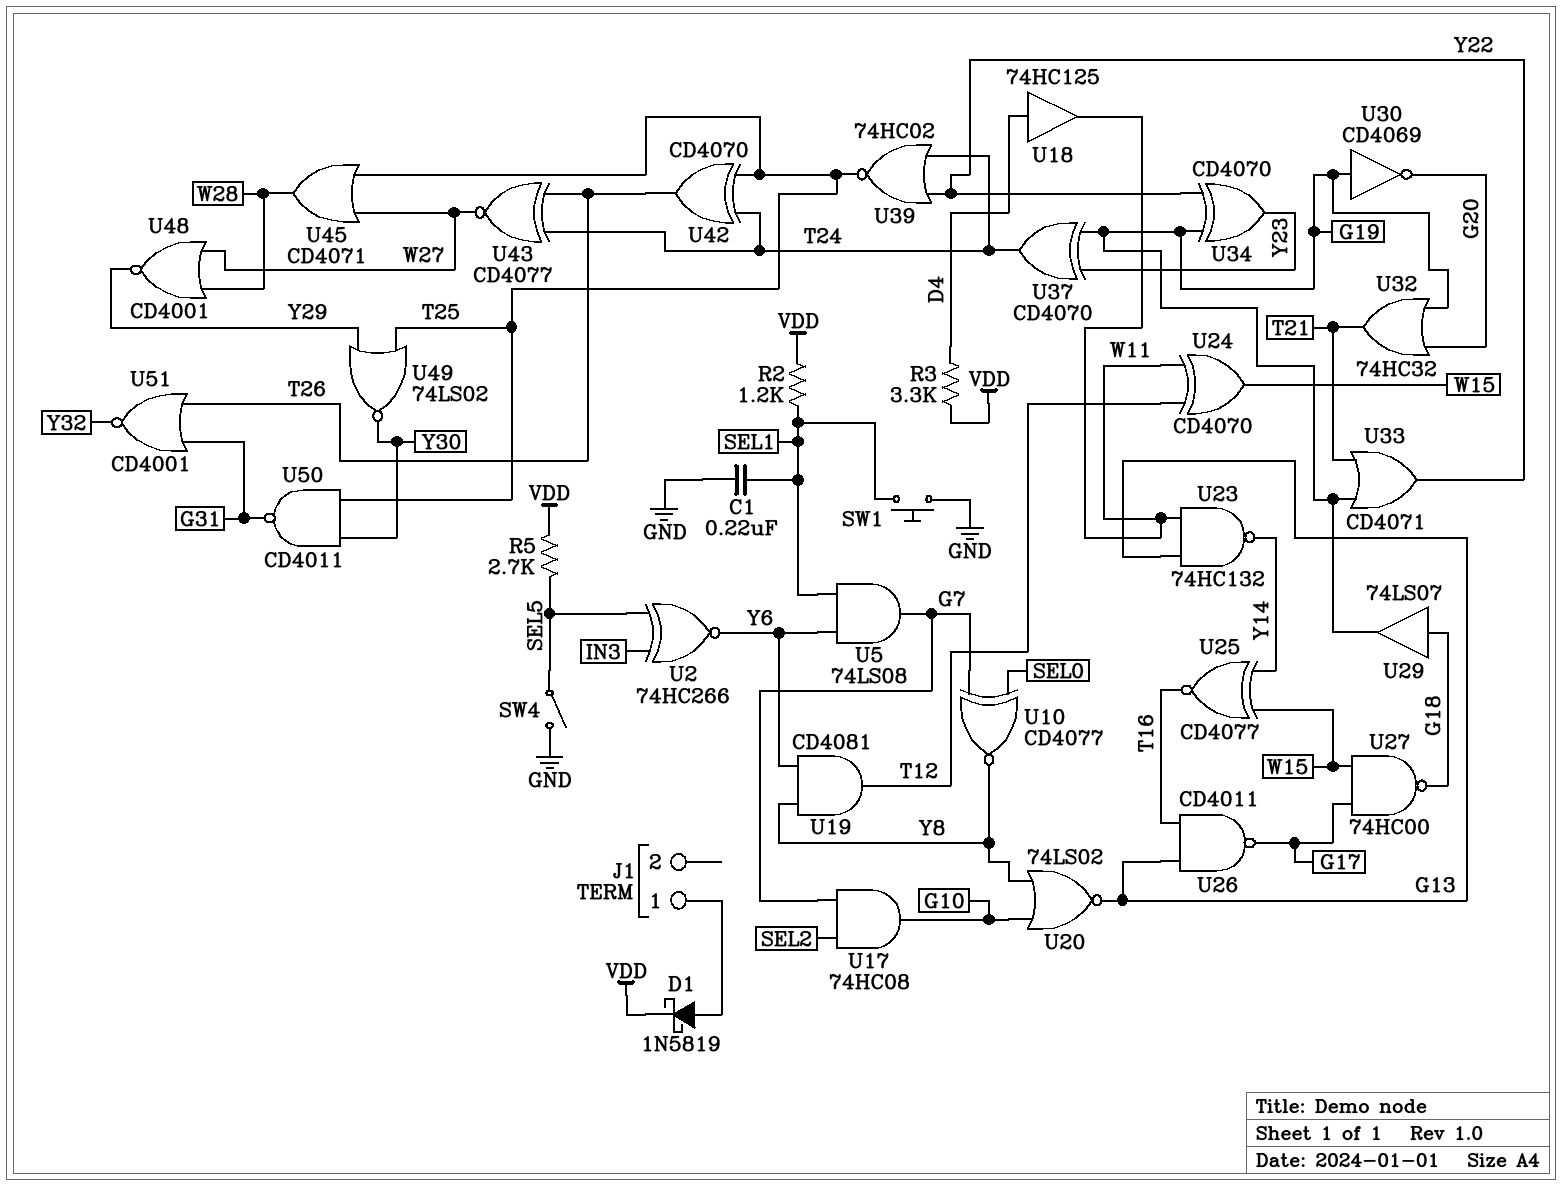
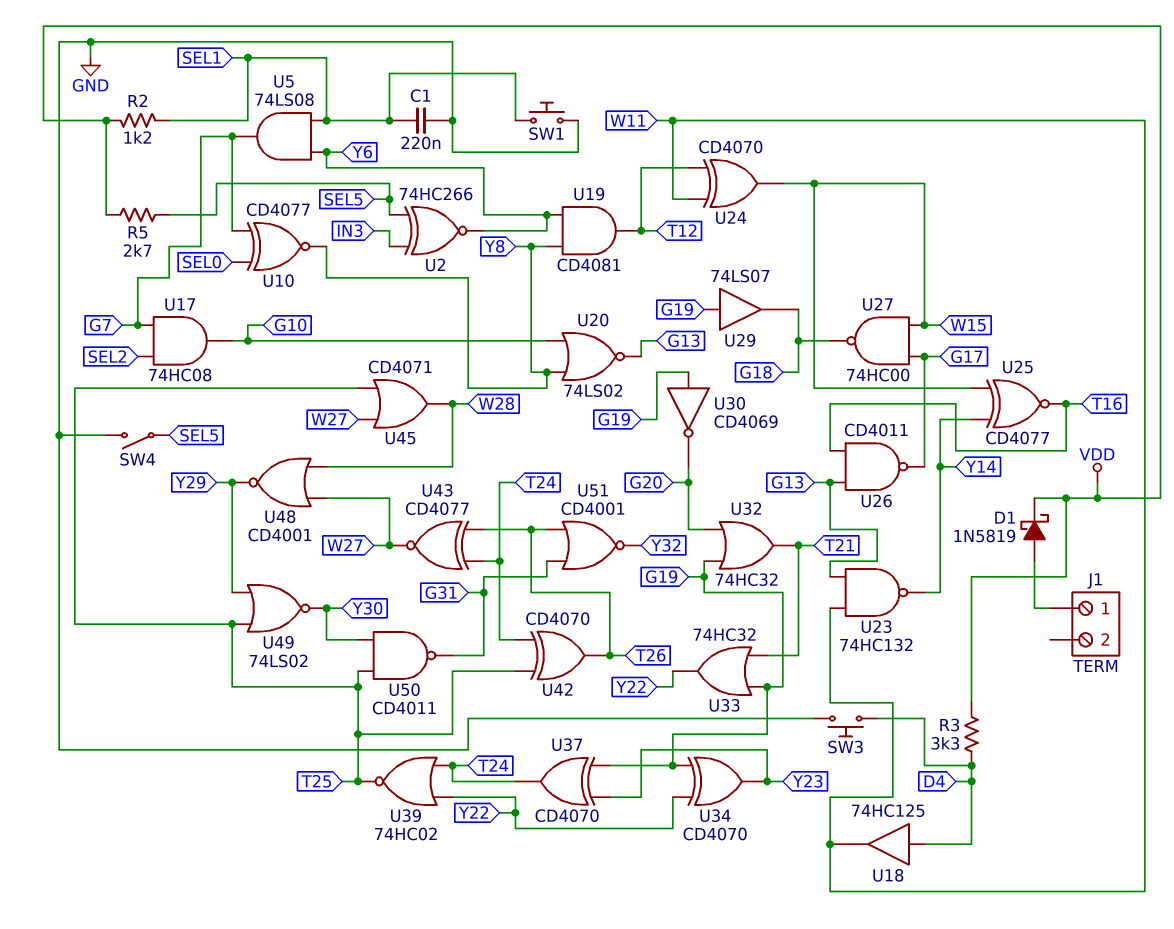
SW3: none -> button (D4, GND)
U29: buffer 74LS07 (in G18, out G19) -> buffer 74LS07 (in G19, out G18)
U33: OR CD4071 (in G19, in T21, out Y22) -> OR 74HC32 (in G19, in T21, out Y22)

